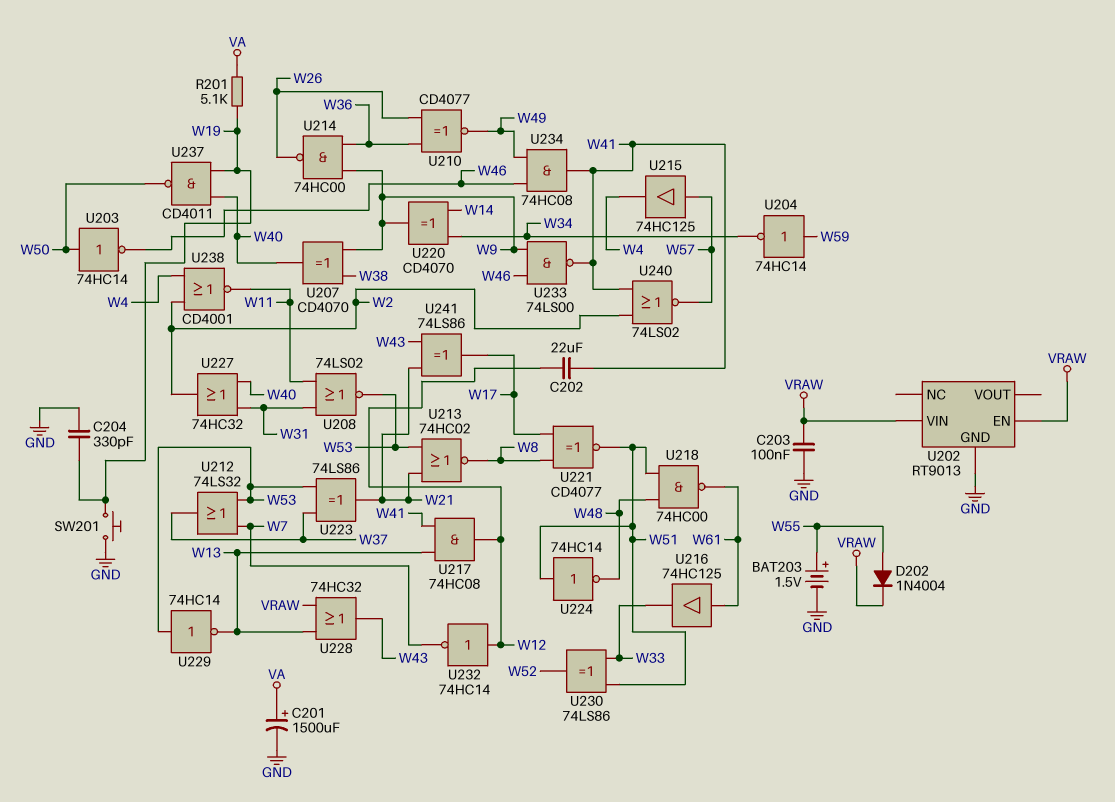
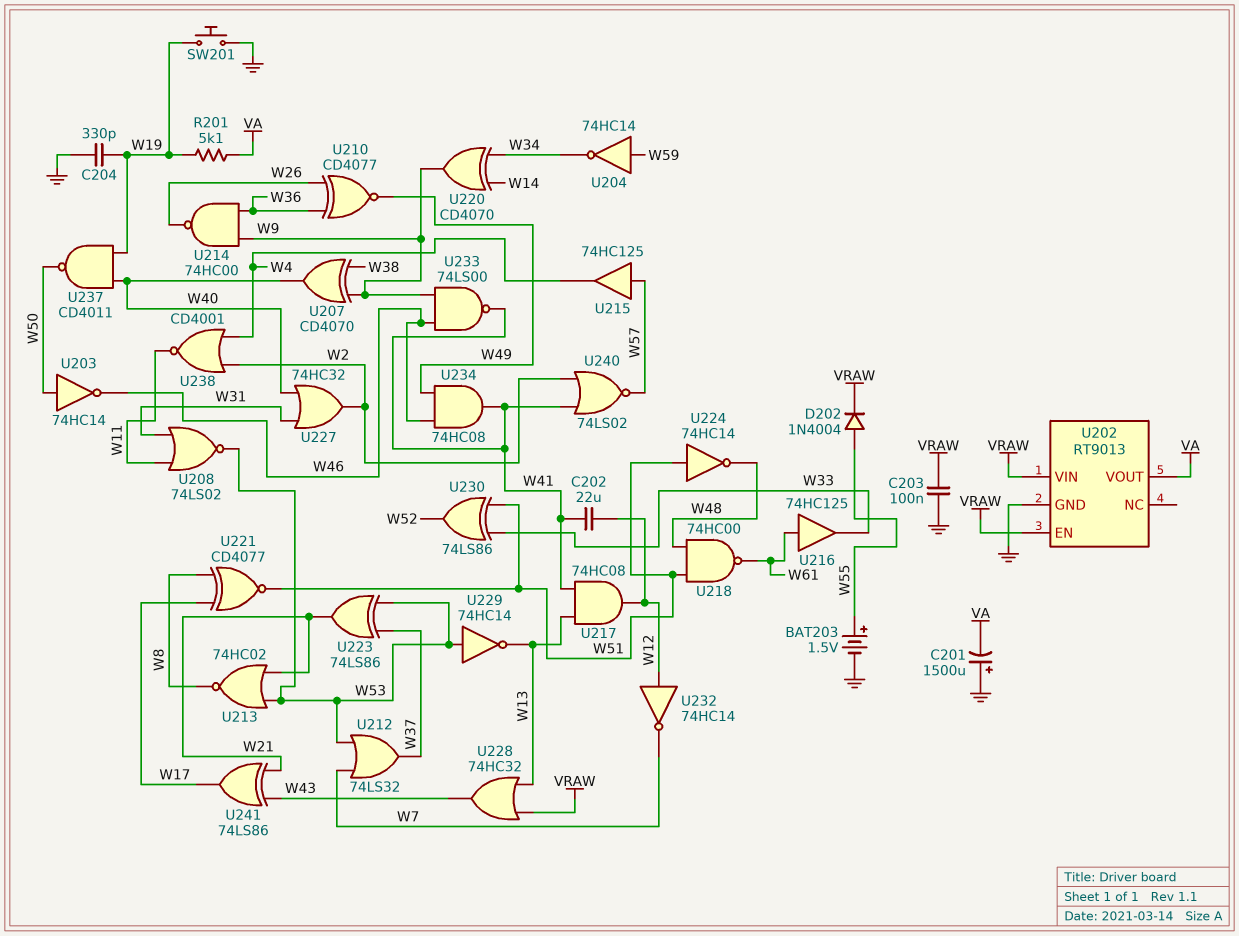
C201: 1500uF (plus VA, minus GND) -> 1500uF (plus GND, minus VA)
U202 pin VOUT: none -> VA

